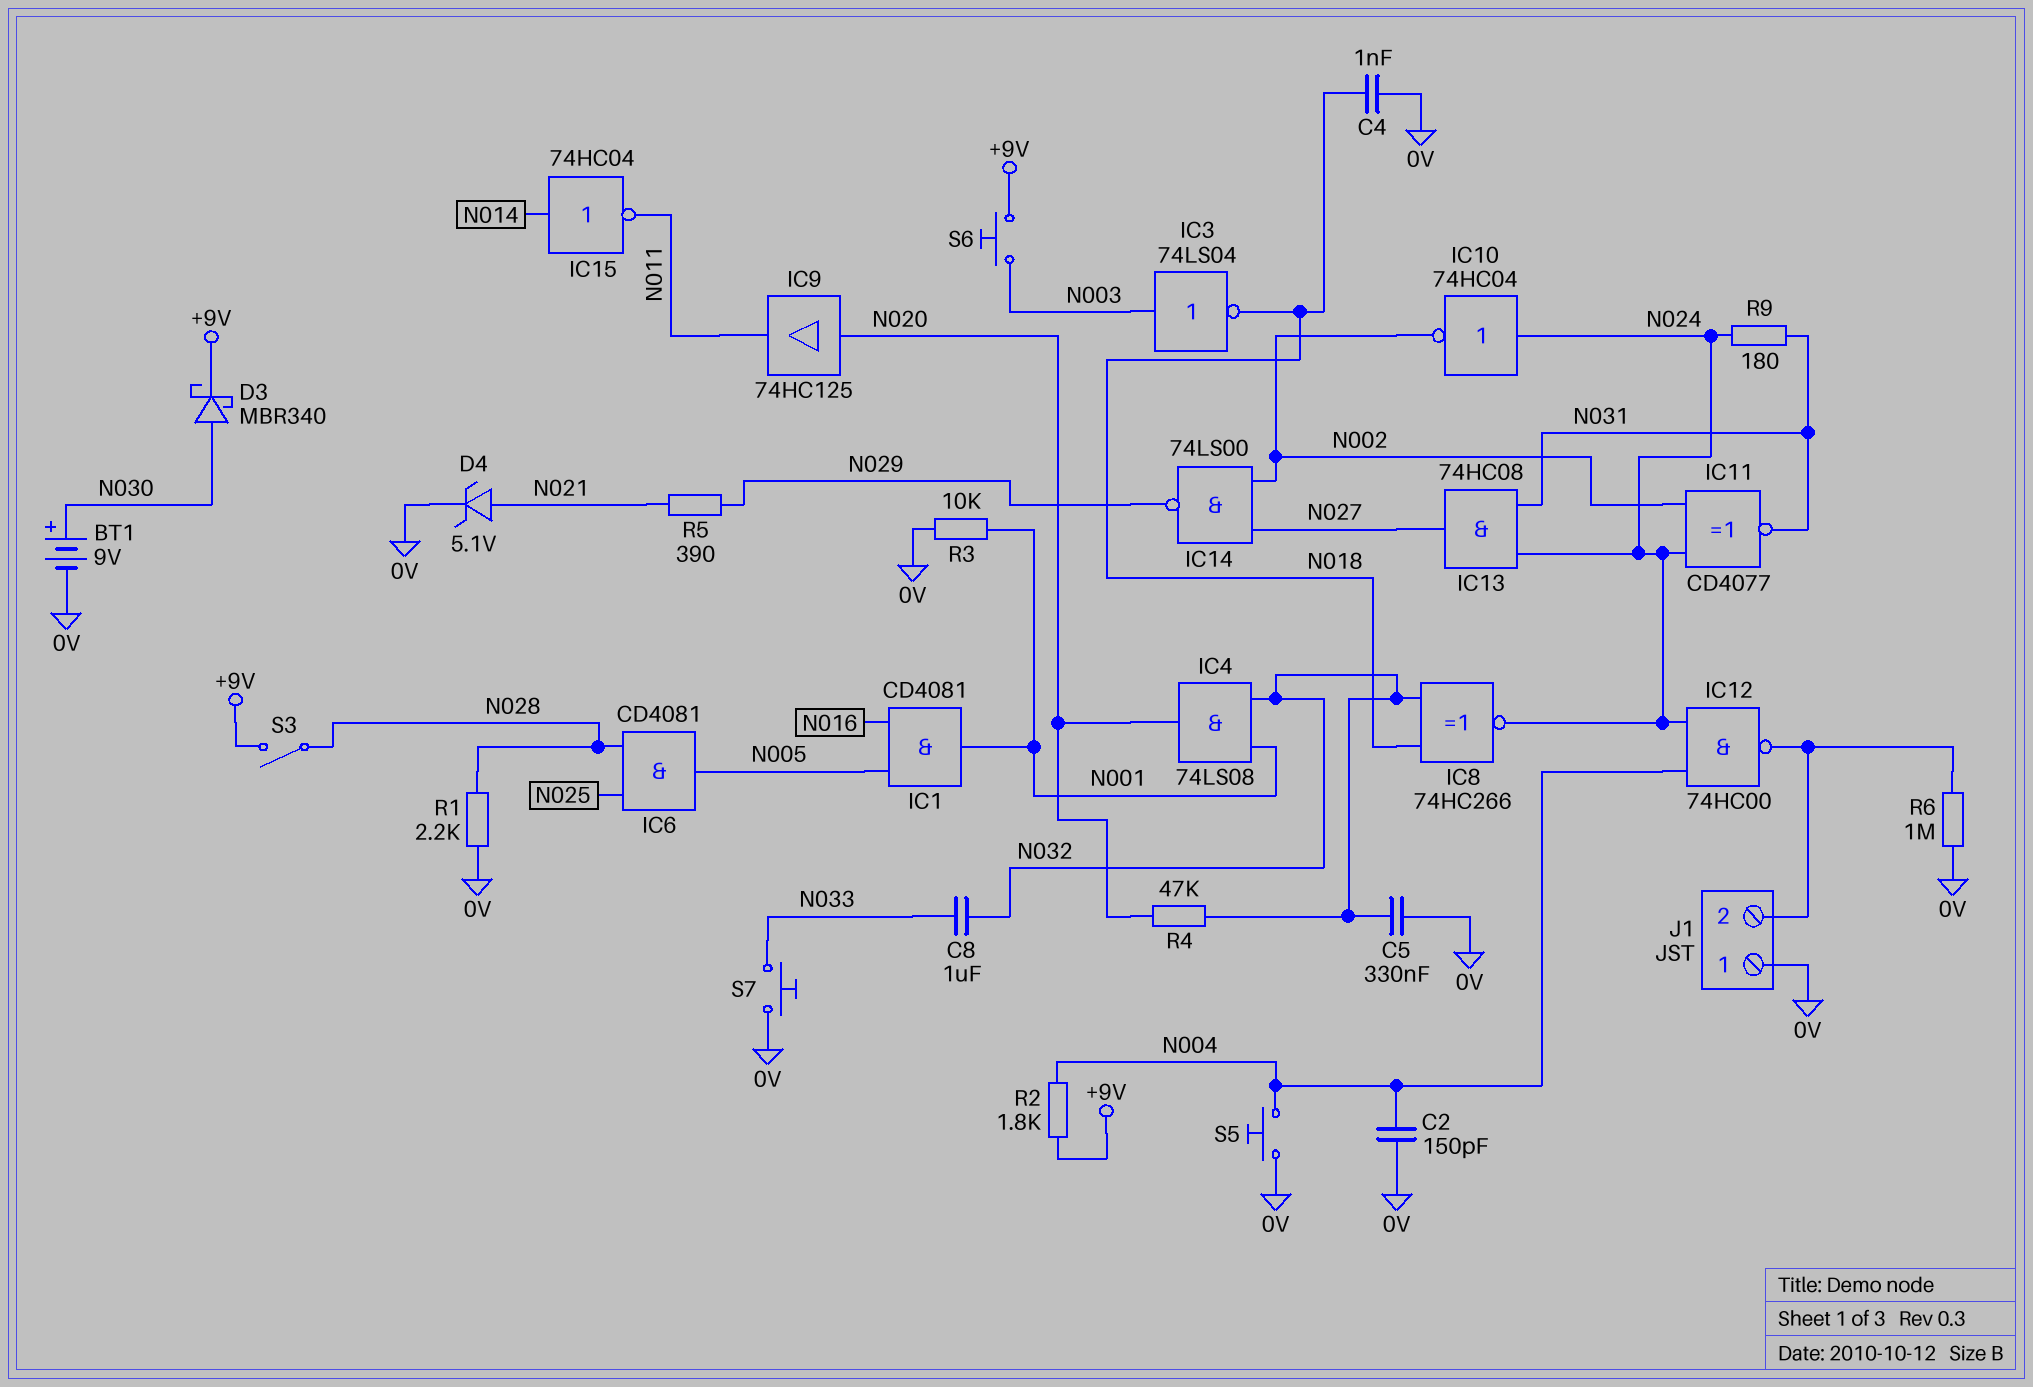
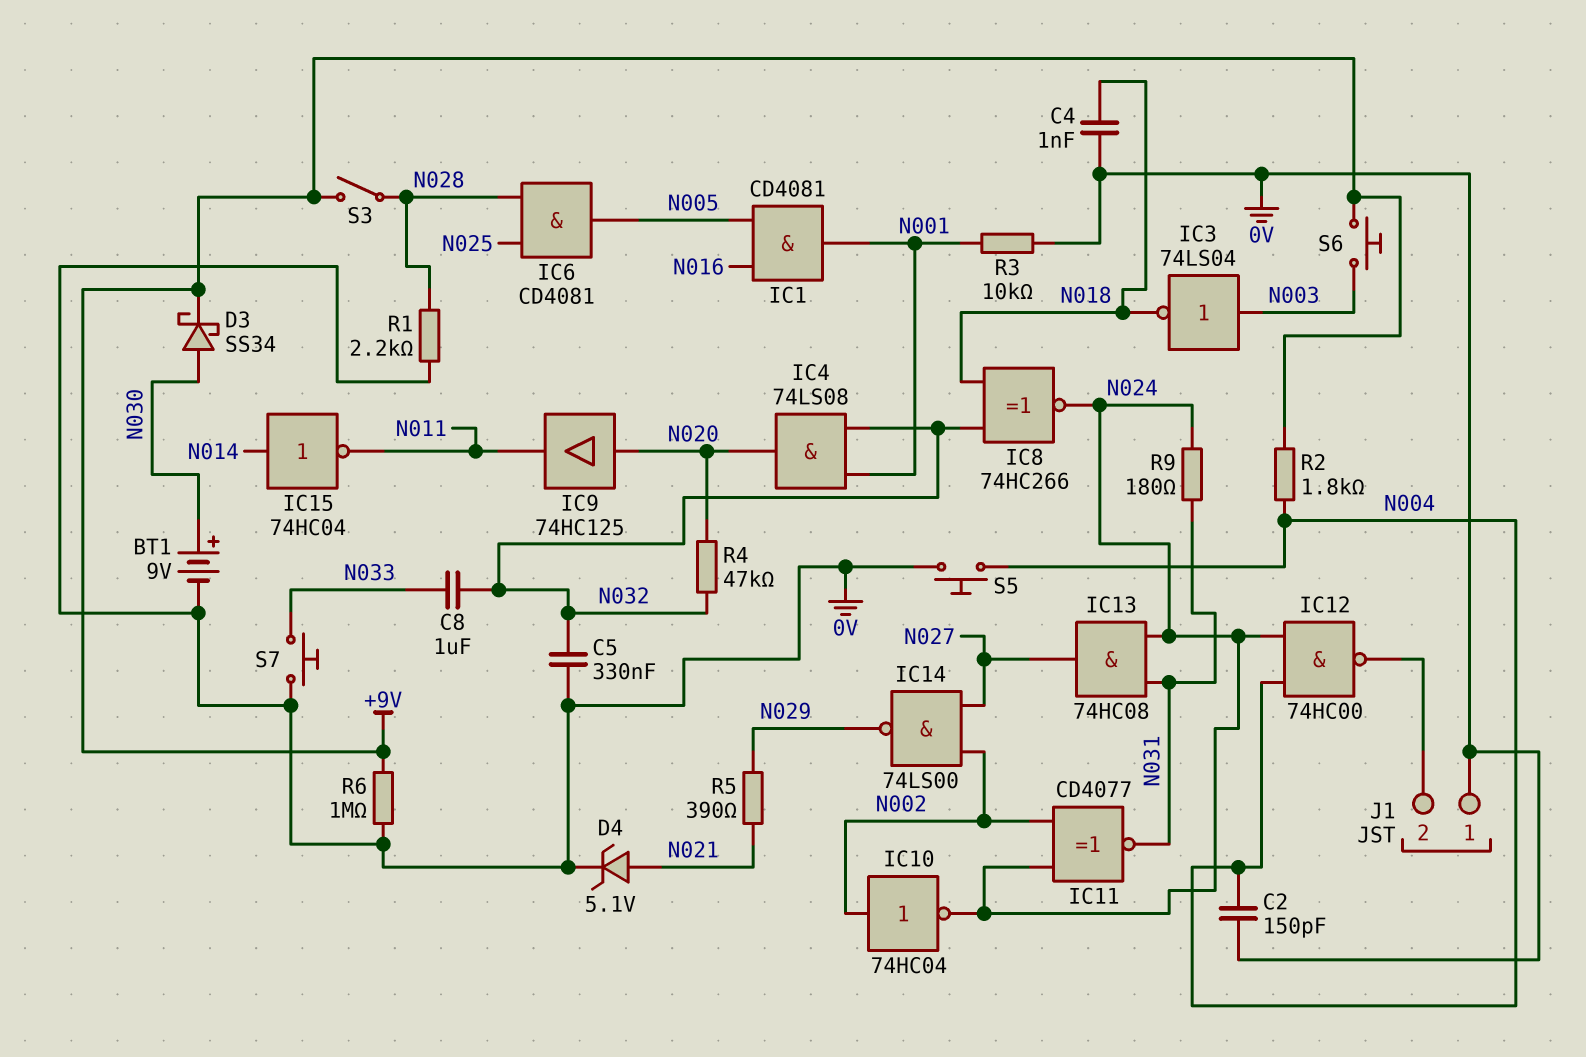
D3: schottky MBR340 (A N030, K +9V) -> schottky SS34 (A N030, K +9V)
IC10: NOT 74HC04 (in N024, out N002) -> NOT 74HC04 (in N002, out N024)
R6: 1M (0V, J1/2) -> 1M (+9V, 0V)

